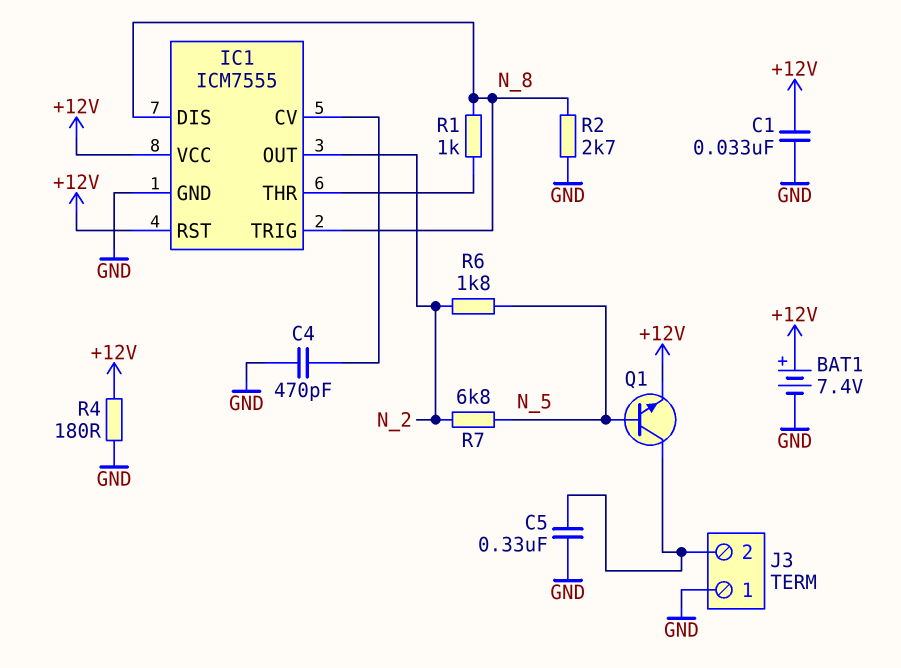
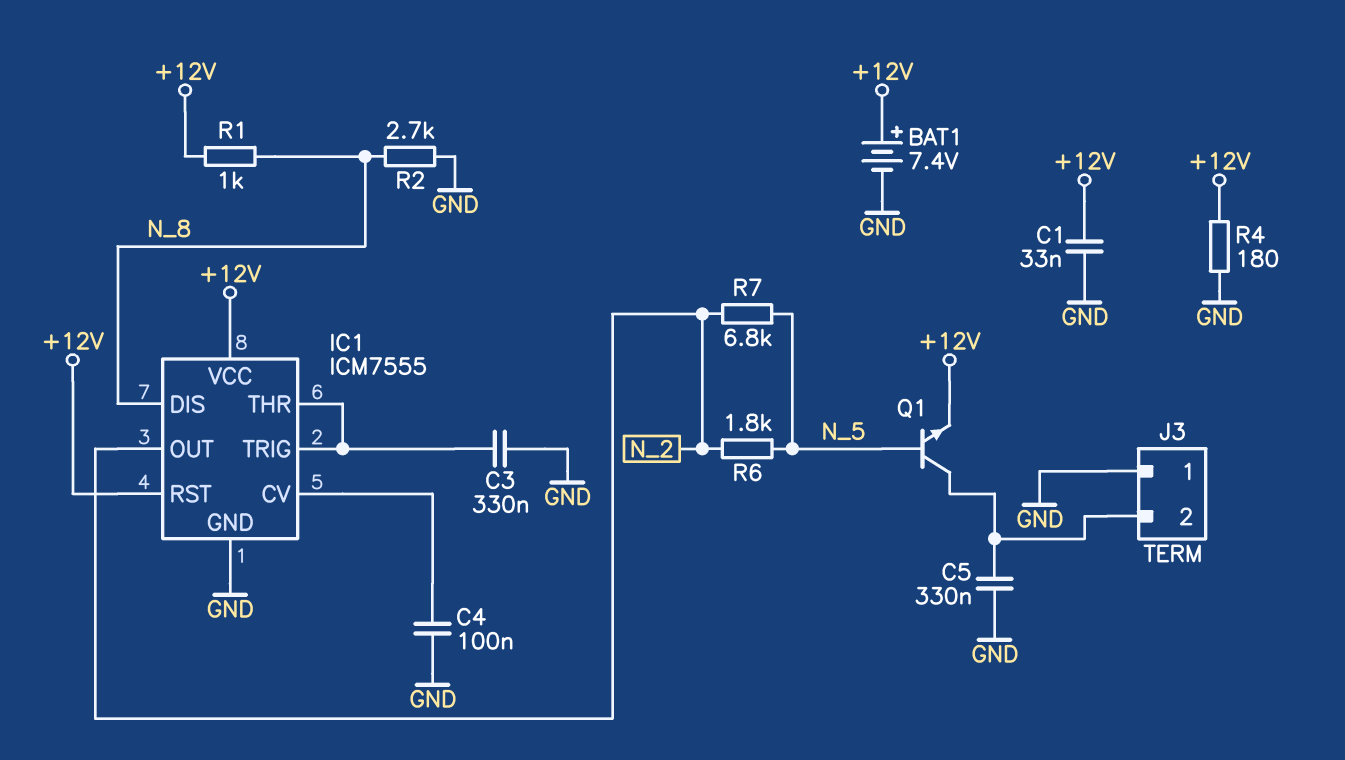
C3: none -> 330nF (GND, IC1/THR)
C4: 470pF (GND, IC1/CV) -> 100nF (GND, IC1/CV)
IC1 pin TRIG: N_8 -> IC1/THR
R1: 1k (IC1/THR, N_8) -> 1k (+12V, N_8)

